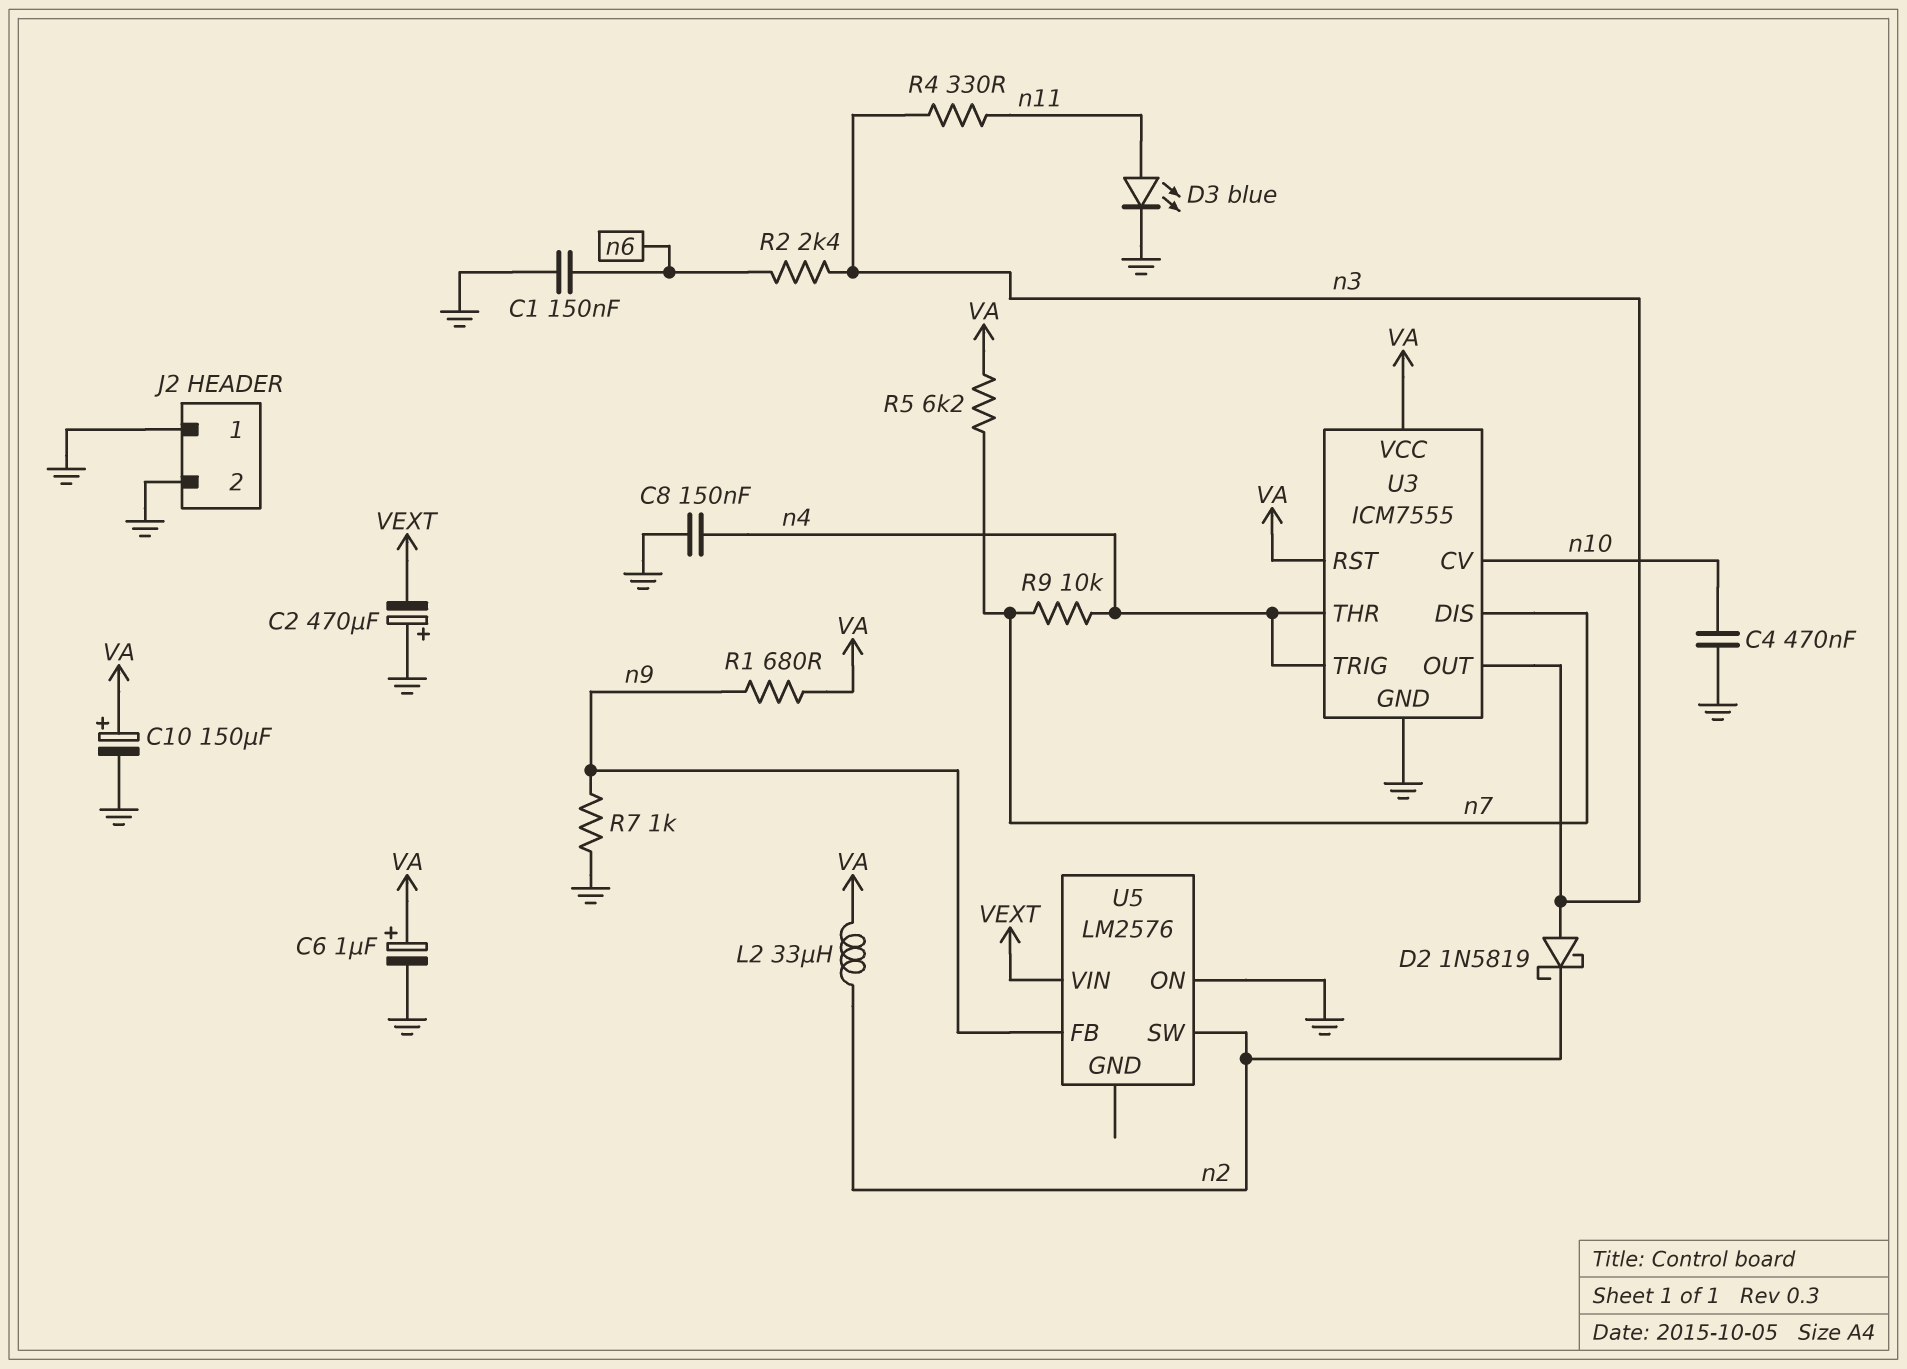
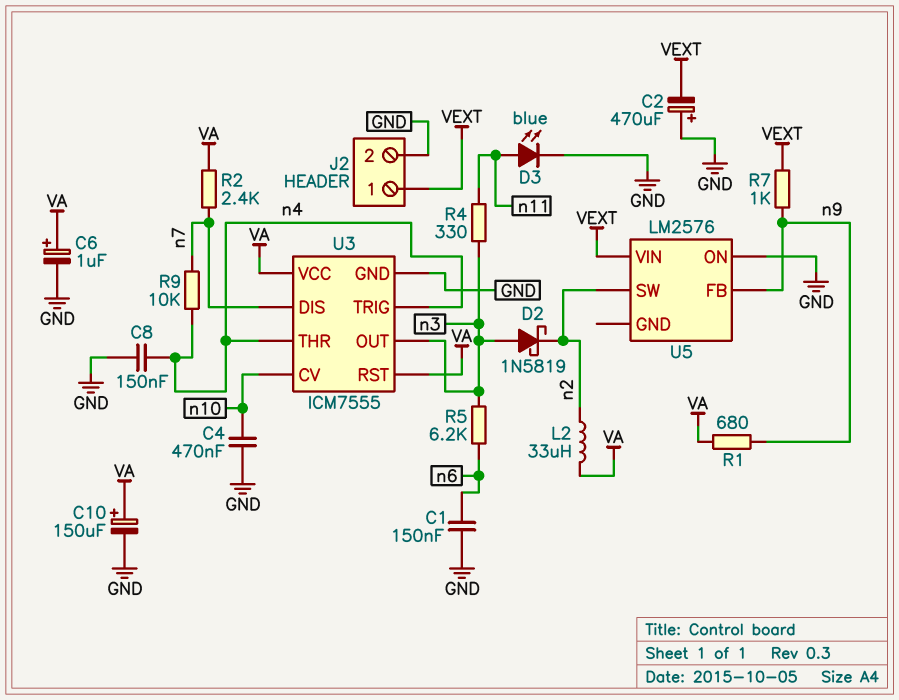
J2 pin 1: GND -> VEXT
R2: 2.4k (n3, n6) -> 2.4k (VA, n7)
R5: 6.2k (VA, n7) -> 6.2k (n3, n6)
R7: 1k (GND, n9) -> 1k (VEXT, n9)

